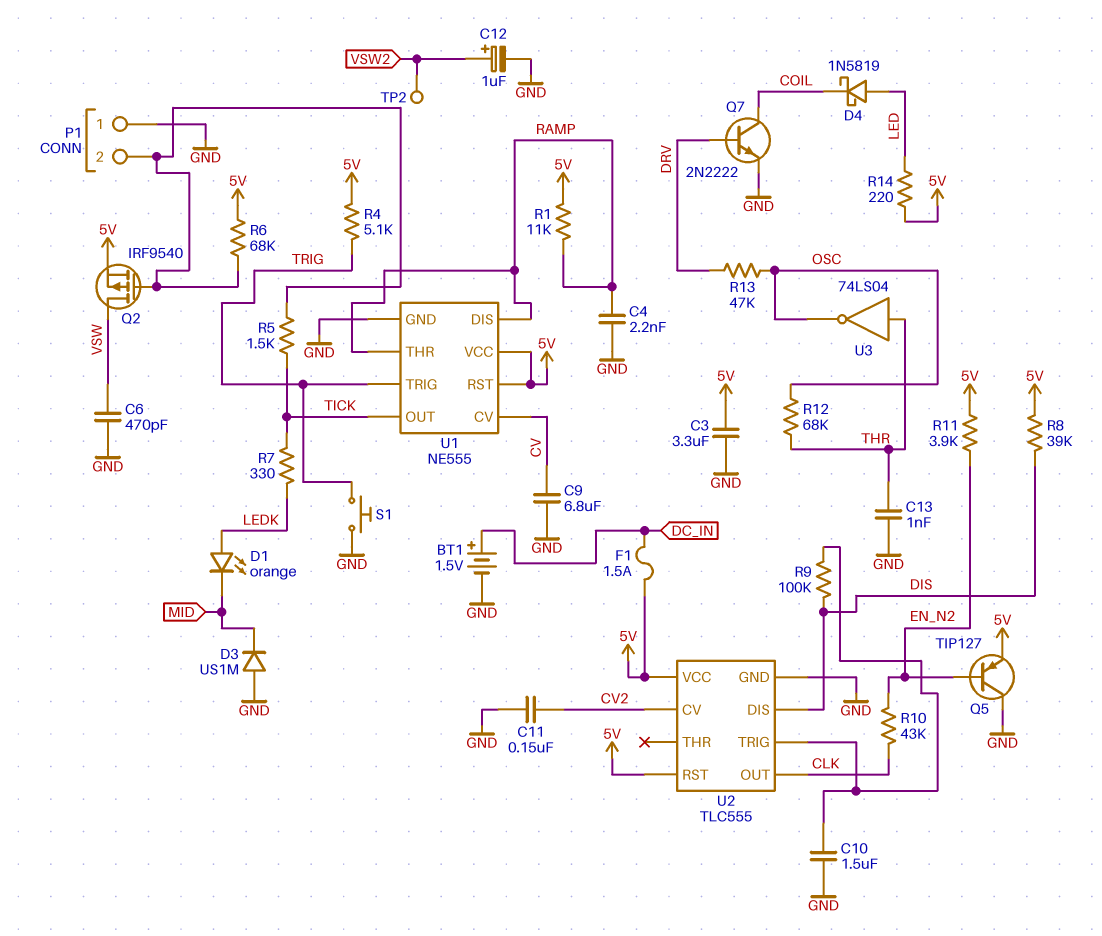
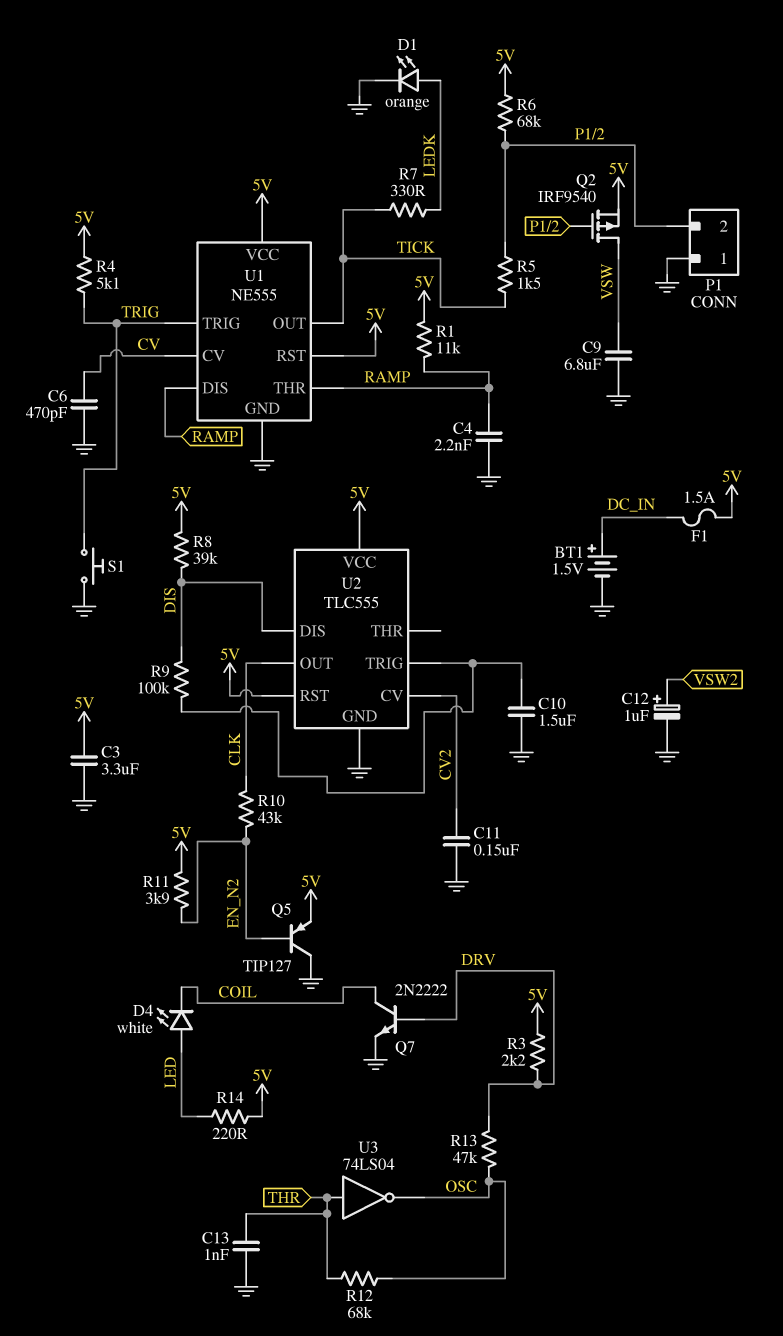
C6: 470pF (GND, VSW) -> 470pF (CV, GND)
C9: 6.8uF (CV, GND) -> 6.8uF (GND, VSW)
D1: LED orange (A LEDK, K MID) -> LED orange (A LEDK, K GND)
D3: diode US1M (A GND, K MID) -> none
D4: schottky 1N5819 (A LED, K COIL) -> LED white (A LED, K COIL)
R3: none -> 2.2k (5V, DRV)
TP2: test point (VSW2) -> none

